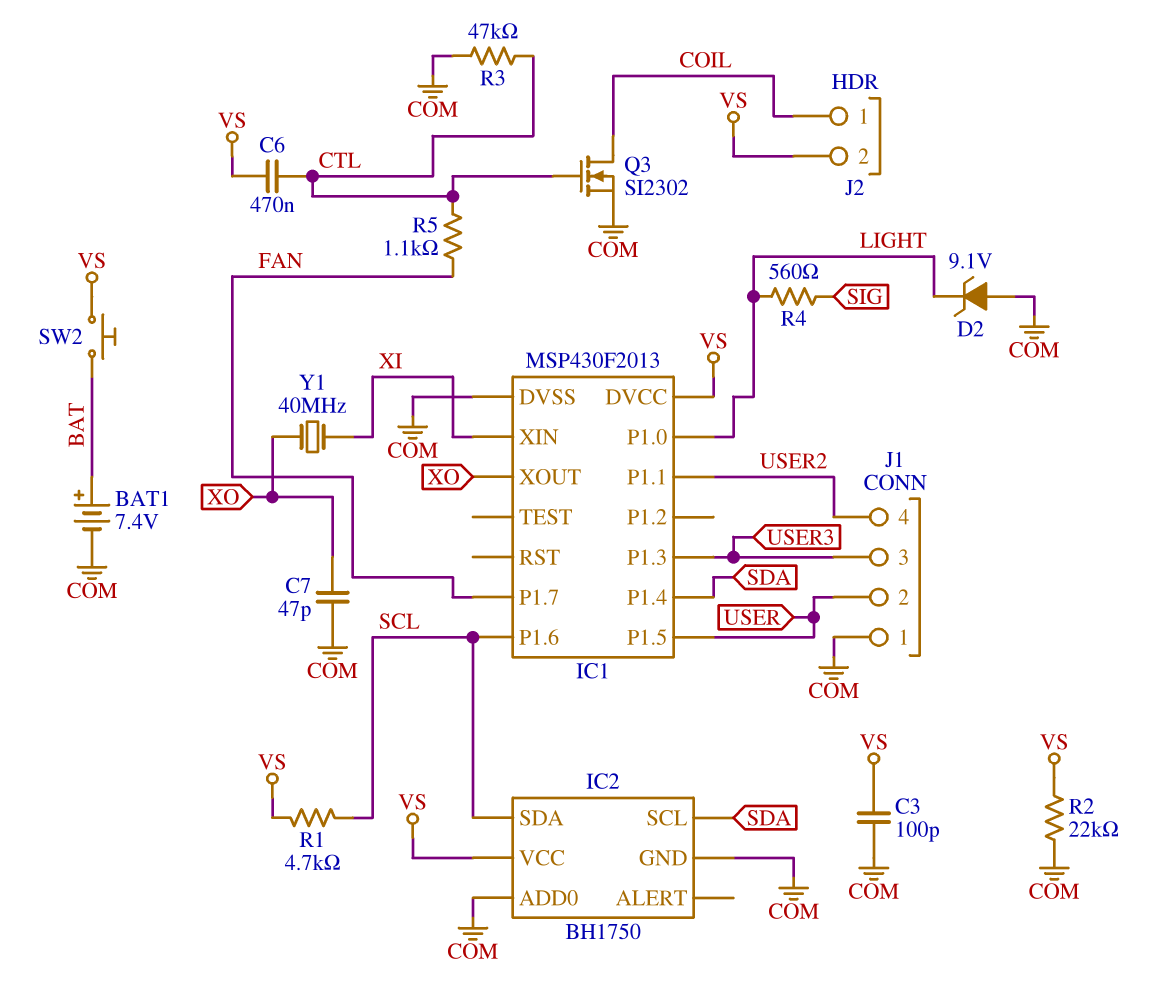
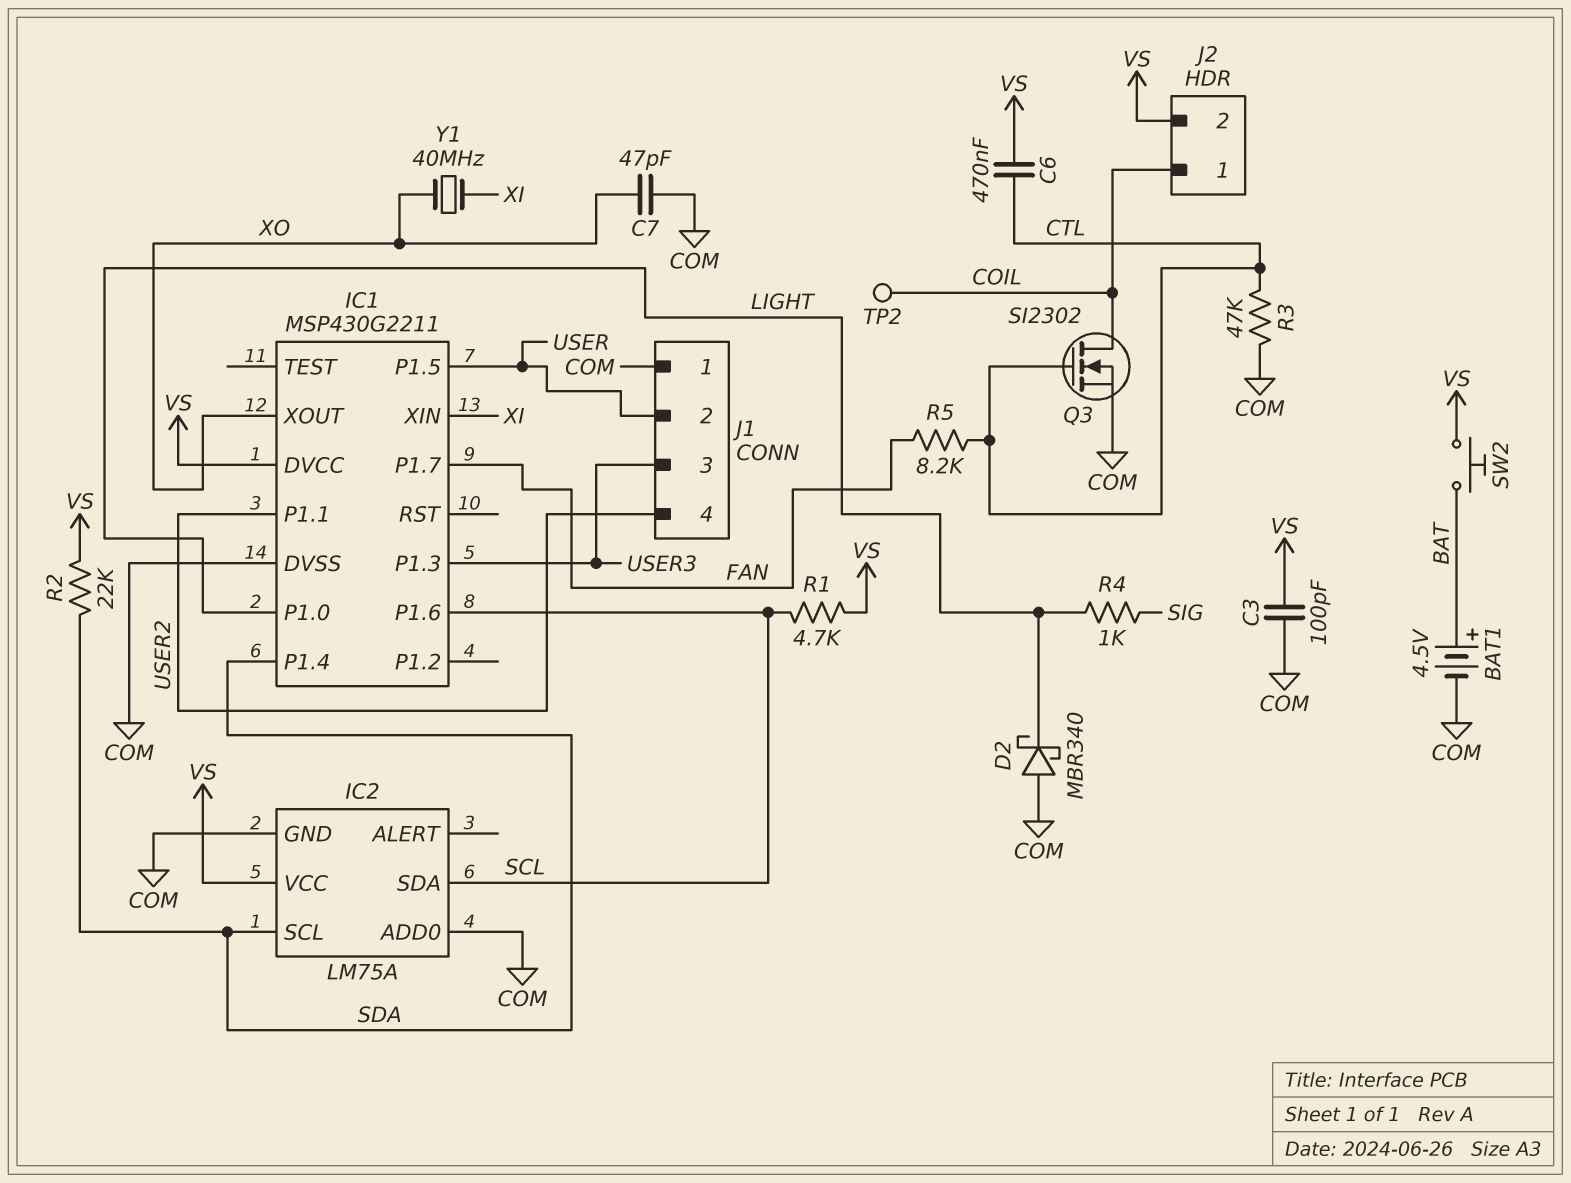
BAT1: 7.4V (plus BAT, minus COM) -> 4.5V (plus BAT, minus COM)
D2: zener 9.1V (A COM, K LIGHT) -> schottky MBR340 (A COM, K LIGHT)
IC1: MSP430F2013 -> MSP430G2211
IC2: BH1750 -> LM75A
R2: 22k (COM, VS) -> 22k (SDA, VS)
R4: 560 (LIGHT, SIG) -> 1k (LIGHT, SIG)
R5: 1.1k (CTL, FAN) -> 8.2k (CTL, FAN)
TP2: none -> test point (COIL)

